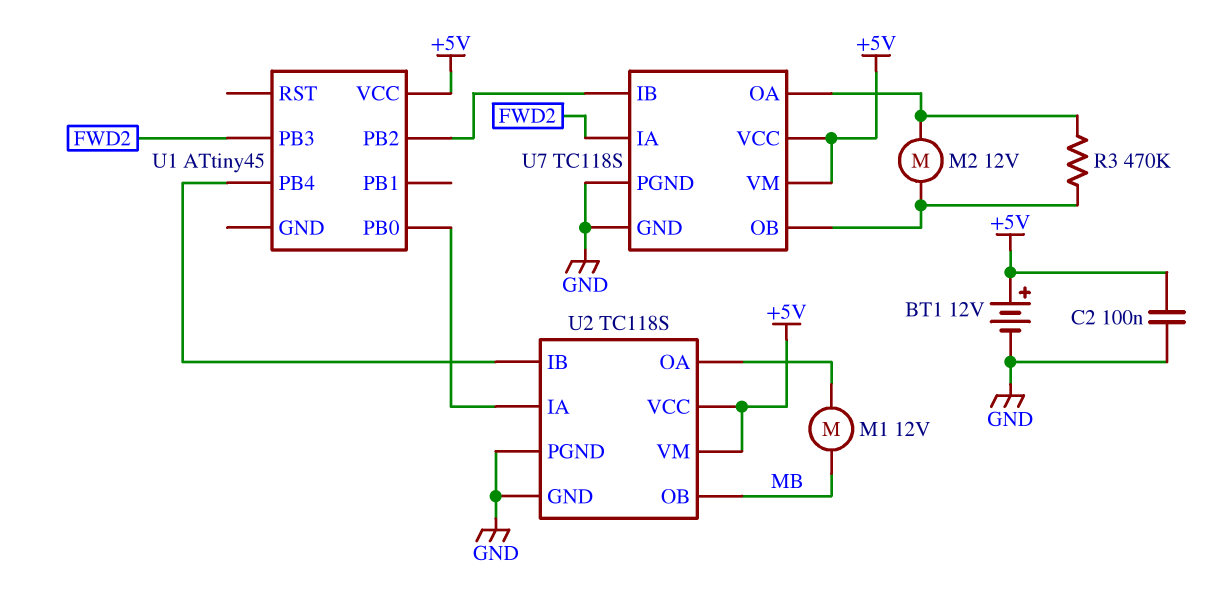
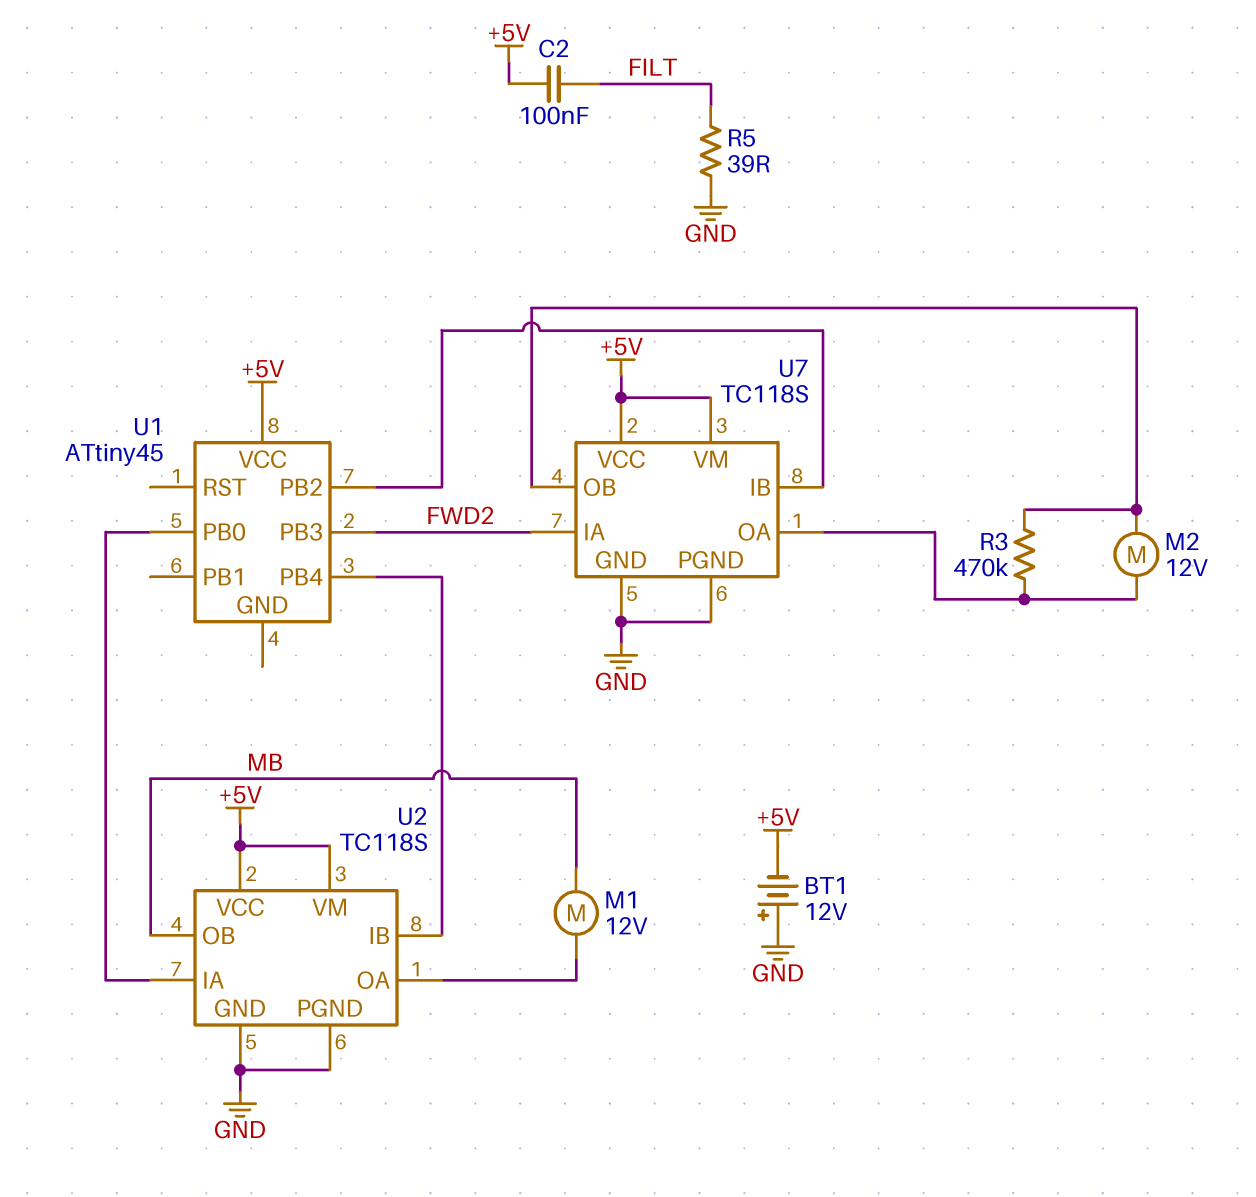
BT1: 12V (plus +5V, minus GND) -> 12V (plus GND, minus +5V)
C2: 100nF (+5V, GND) -> 100nF (+5V, FILT)
R5: none -> 39 (FILT, GND)

